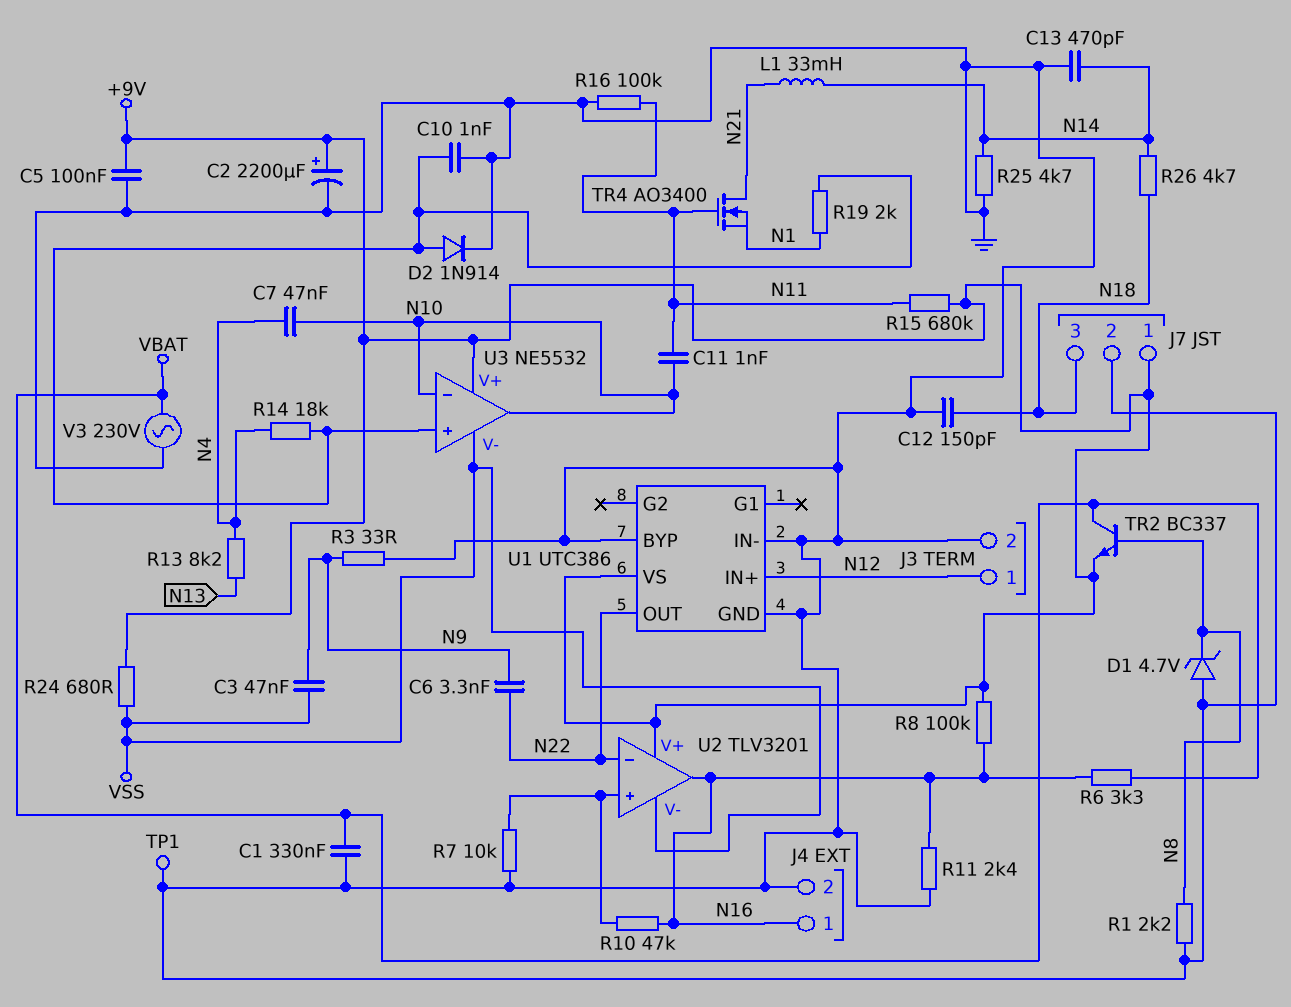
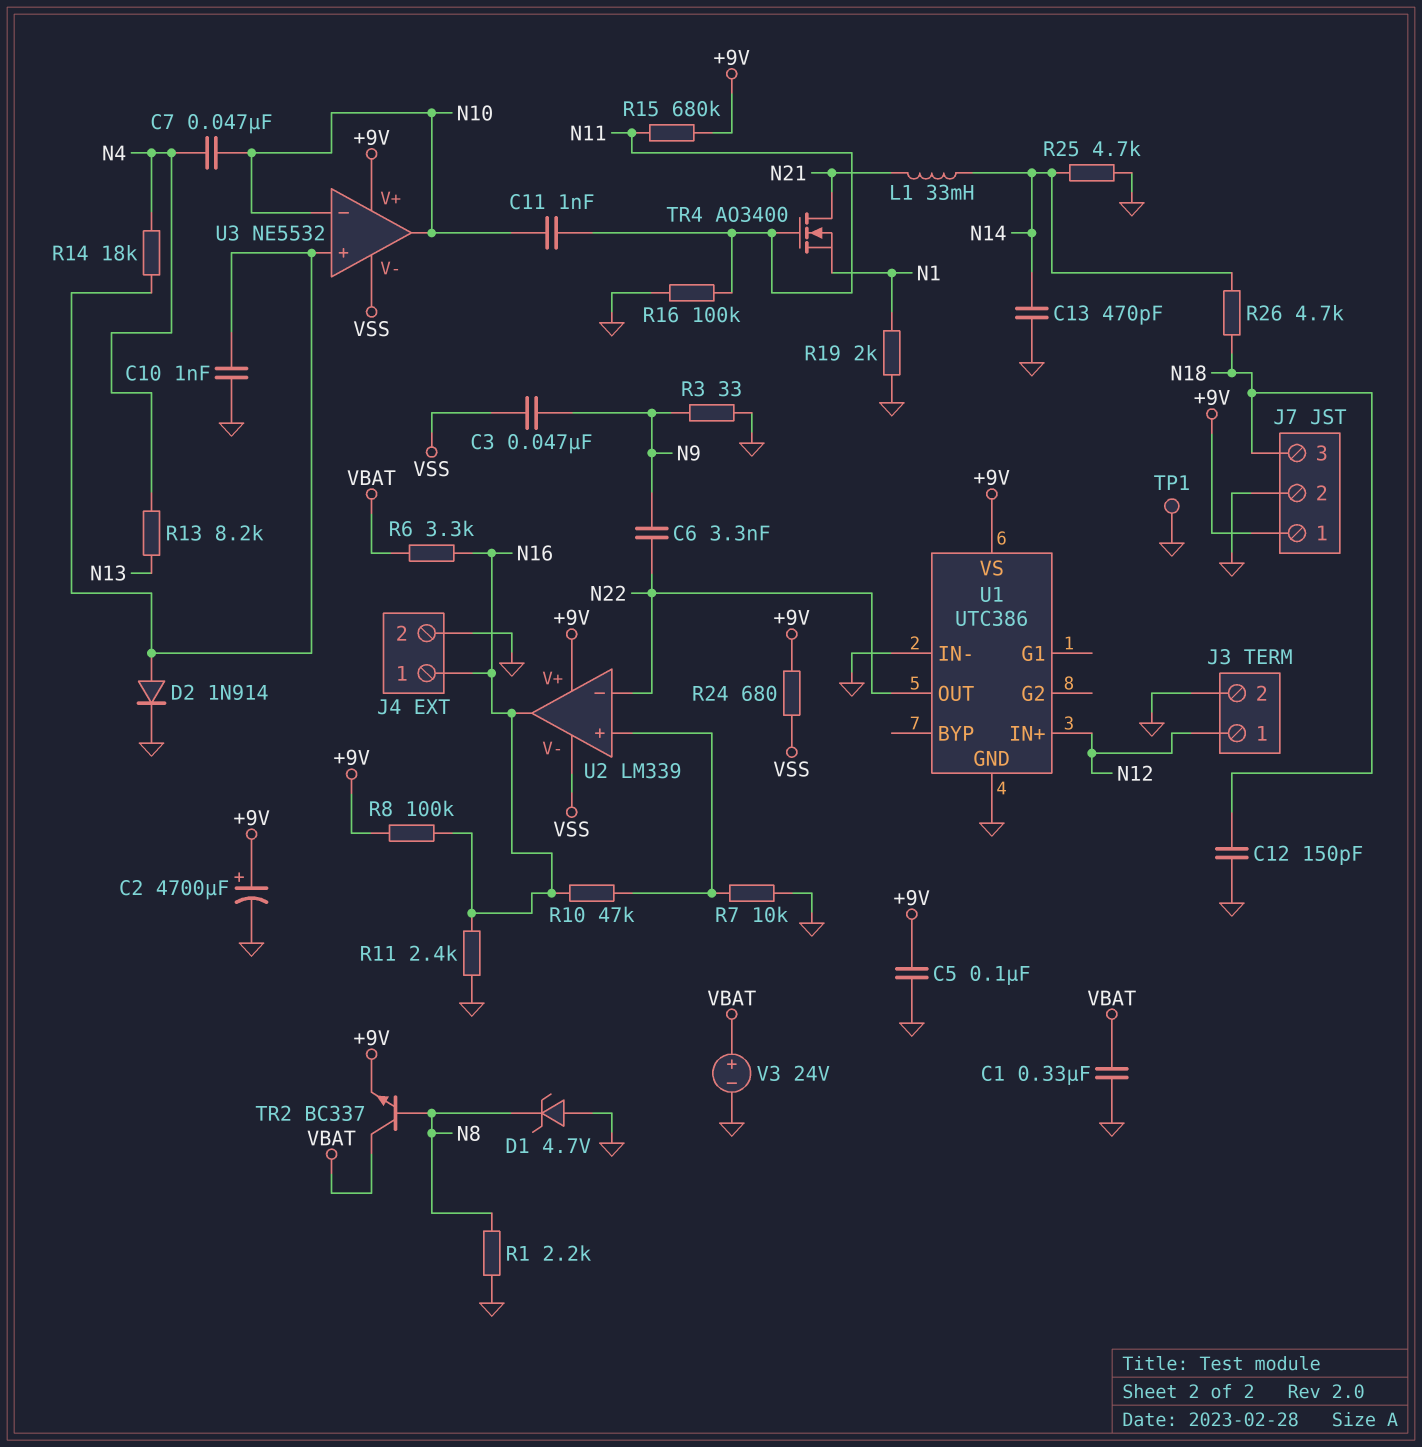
C2: 2200uF (plus +9V, minus GND) -> 4700uF (plus +9V, minus GND)
R19: 2k (N1, U3/in+) -> 2k (GND, N1)
U1 pin BYP: GND -> none
U2: TLV3201 -> LM339
V3: AC 230V (GND, VBAT) -> 24V (plus VBAT, minus GND)

